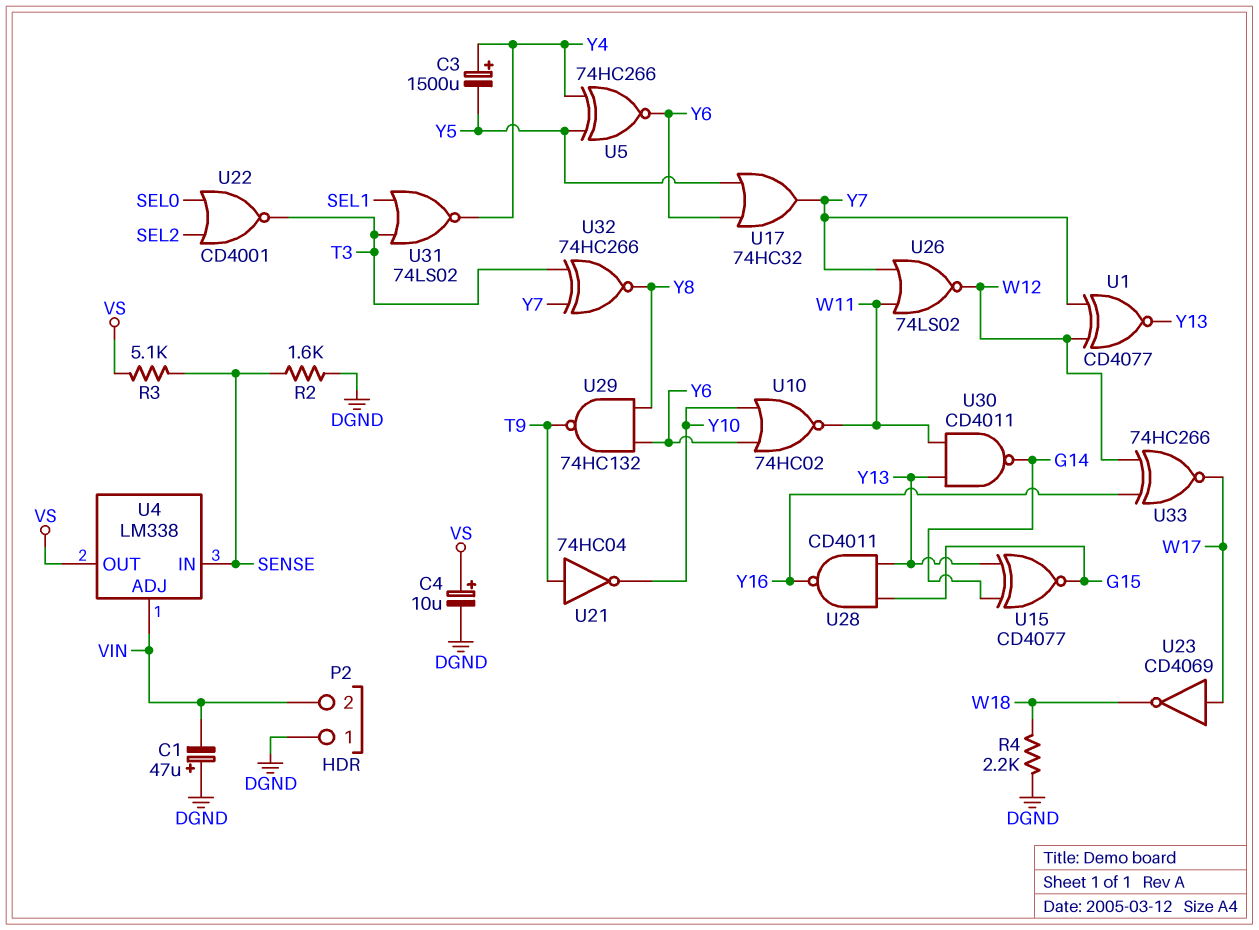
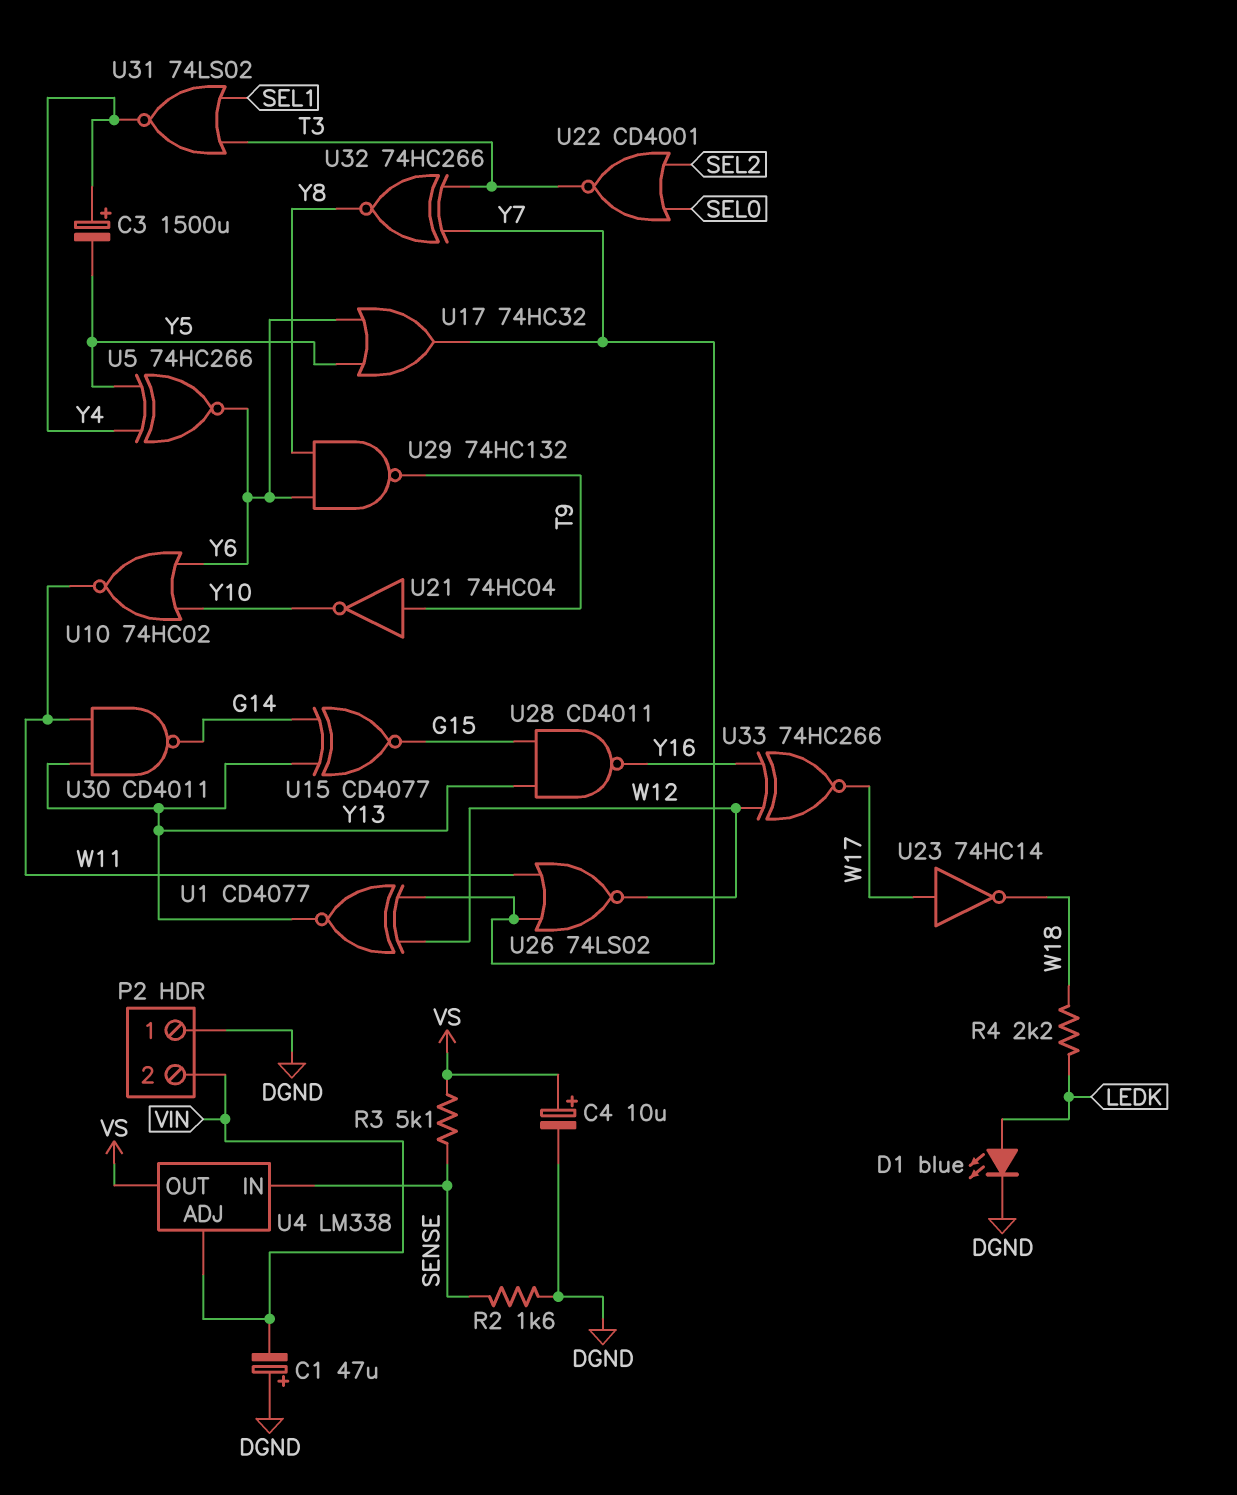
D1: none -> LED blue (A LEDK, K DGND)
R4: 2.2k (DGND, W18) -> 2.2k (LEDK, W18)
U23: NOT CD4069 (in W17, out W18) -> NOT 74HC14 (in W17, out W18)

